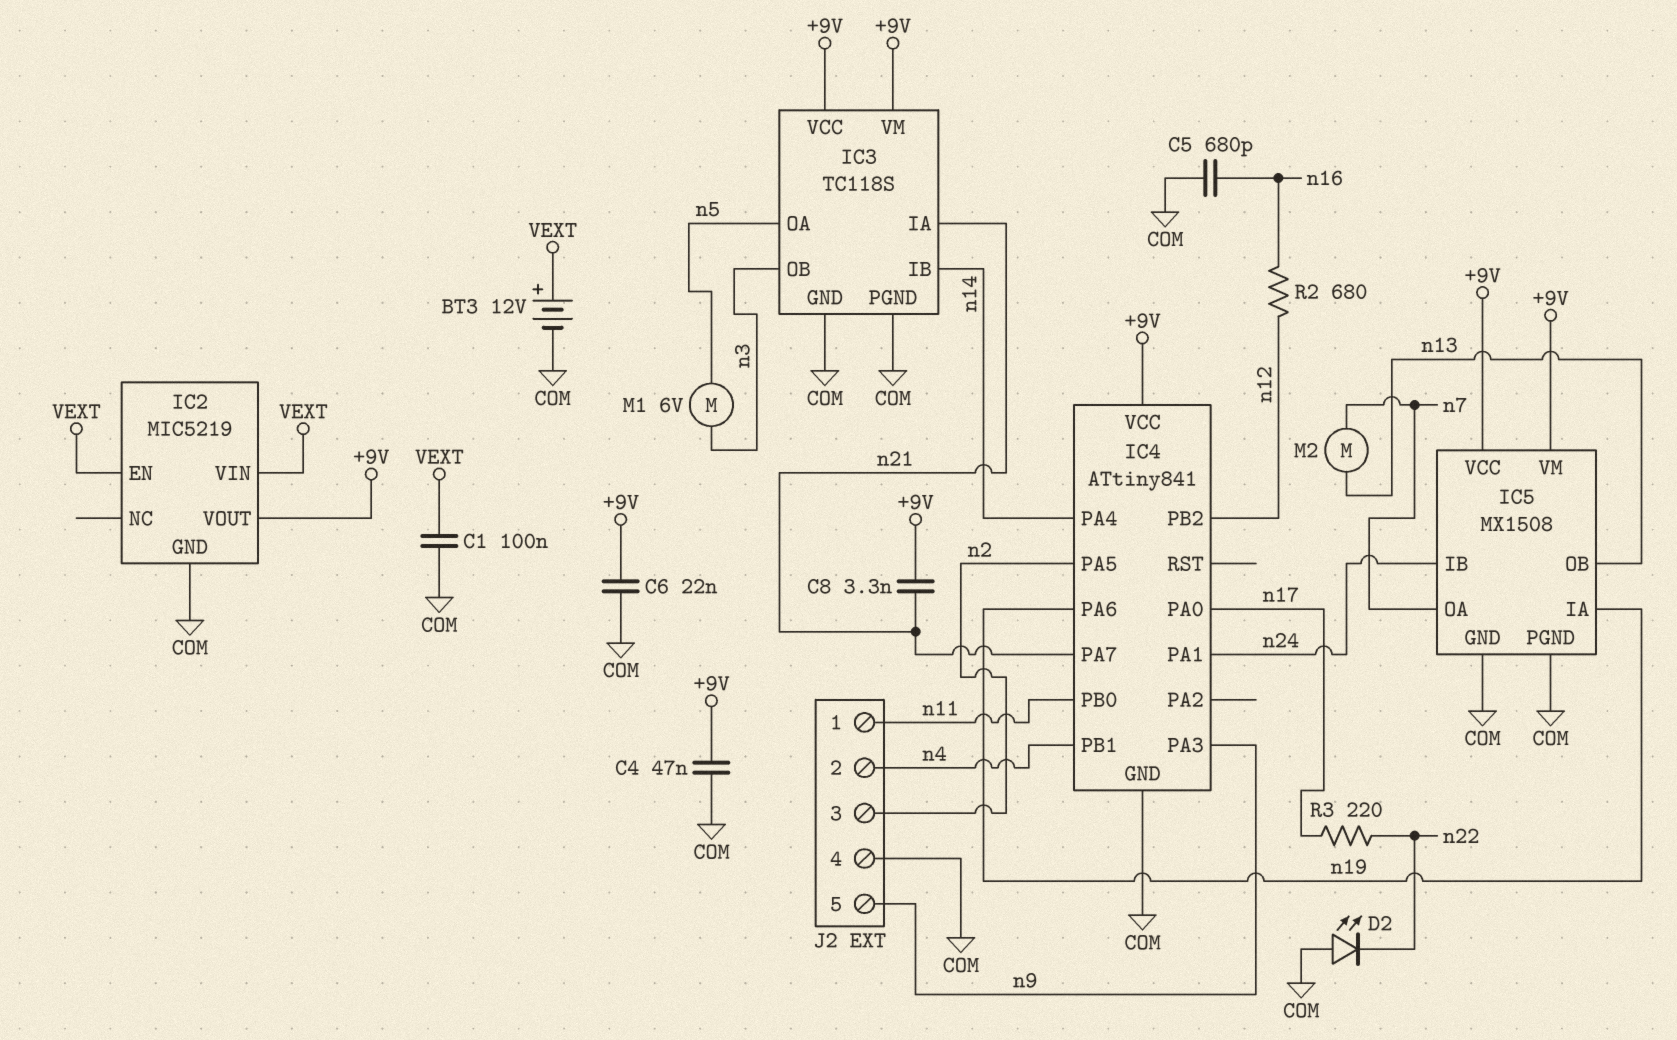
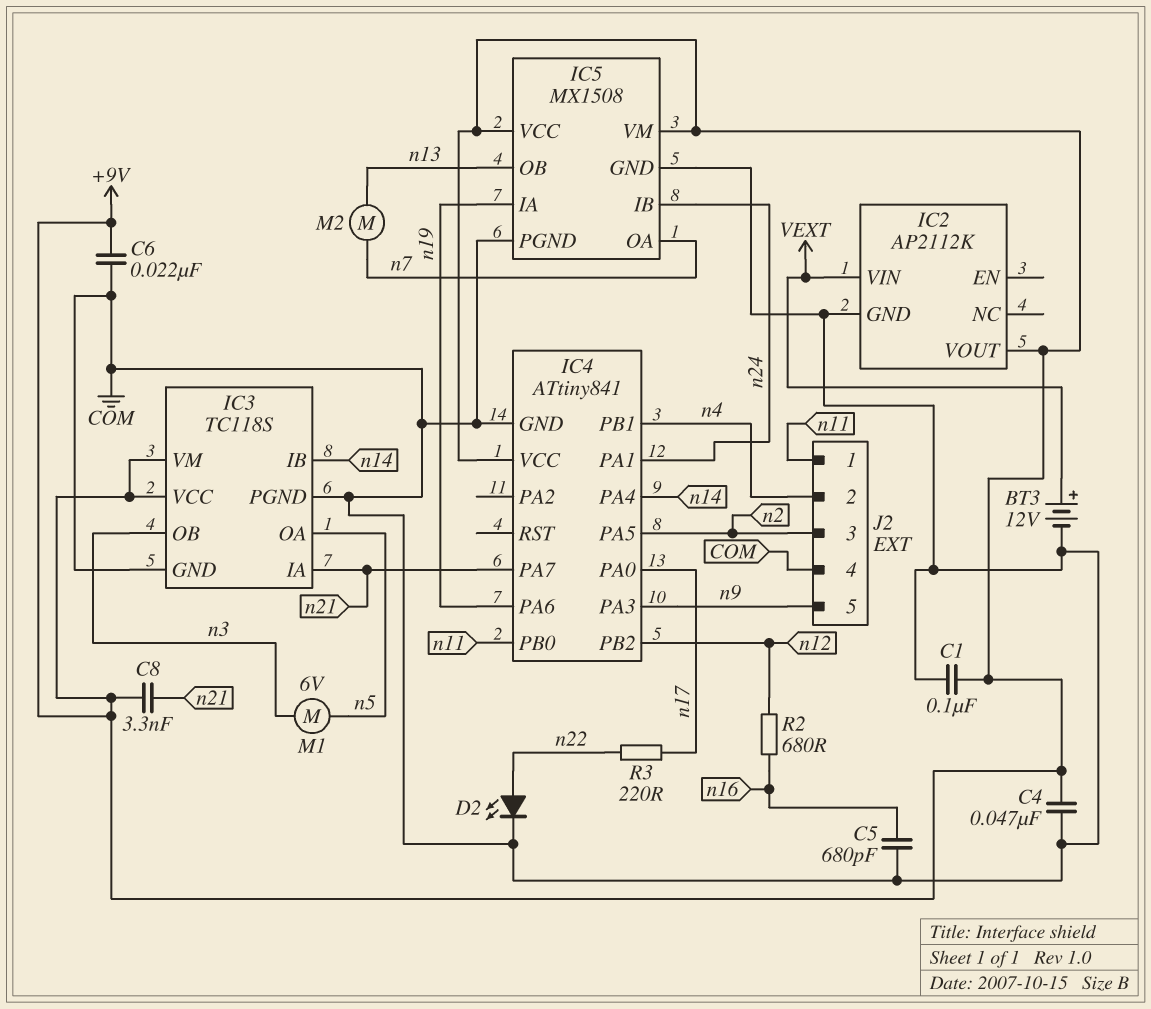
C1: 100nF (COM, VEXT) -> 100nF (+9V, COM)
D2: LED (A COM, K n22) -> LED (A n22, K COM)
IC2: MIC5219 -> AP2112K
IC2 pin EN: VEXT -> none

